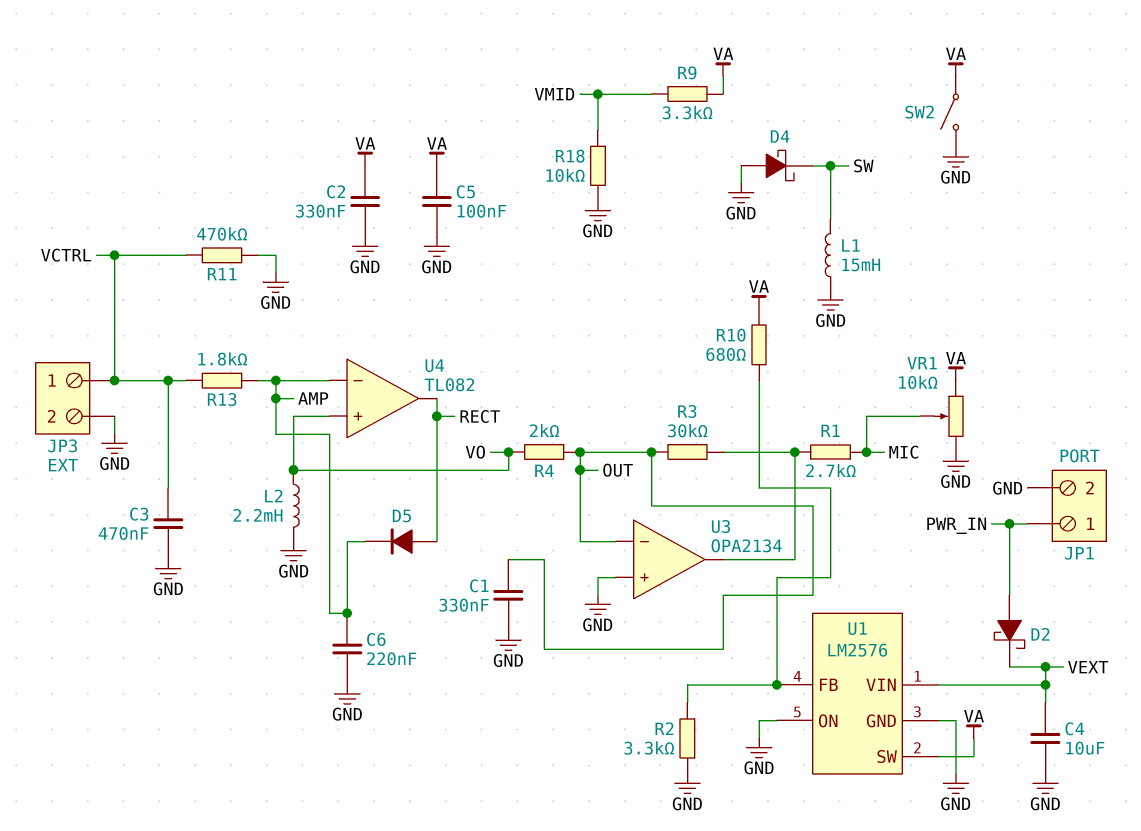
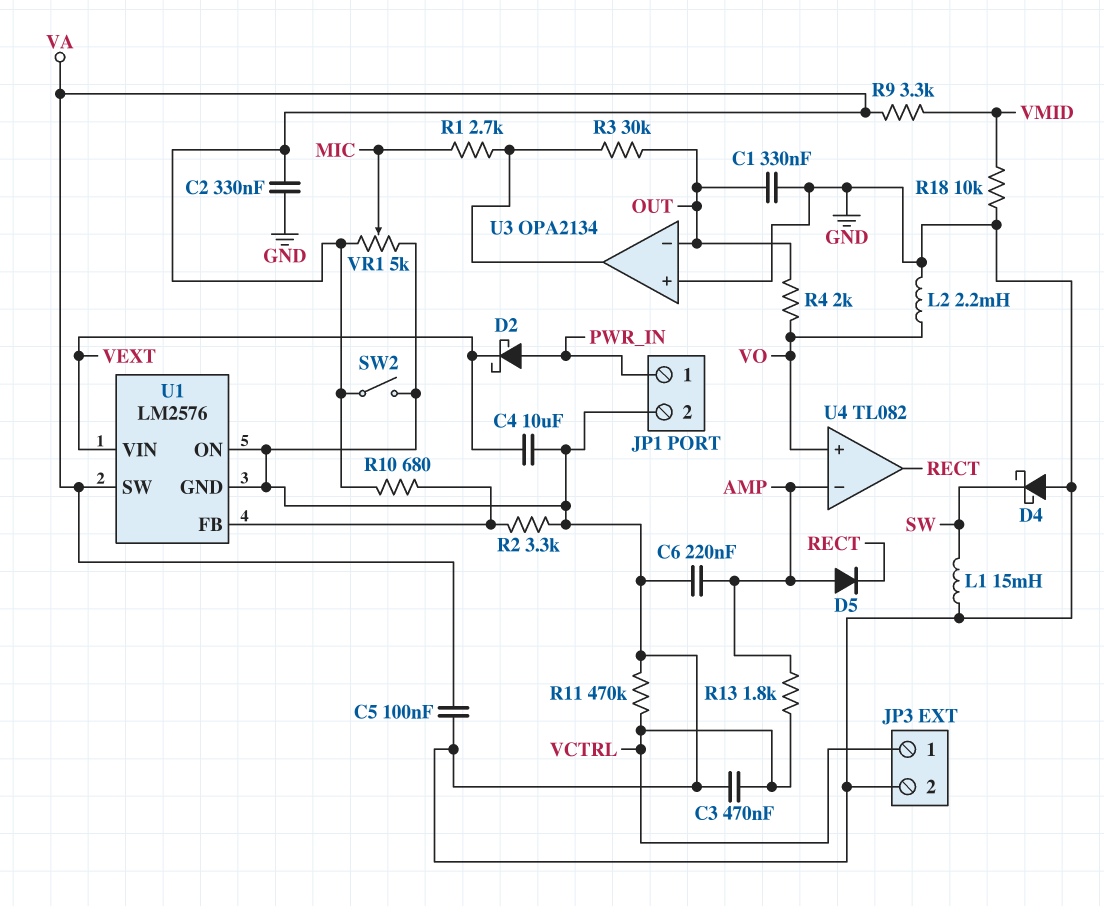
D5: diode (A RECT, K AMP) -> diode (A AMP, K RECT)
VR1: 10k (GND, VA, wiper MIC) -> 5k (GND, VA, wiper MIC)

